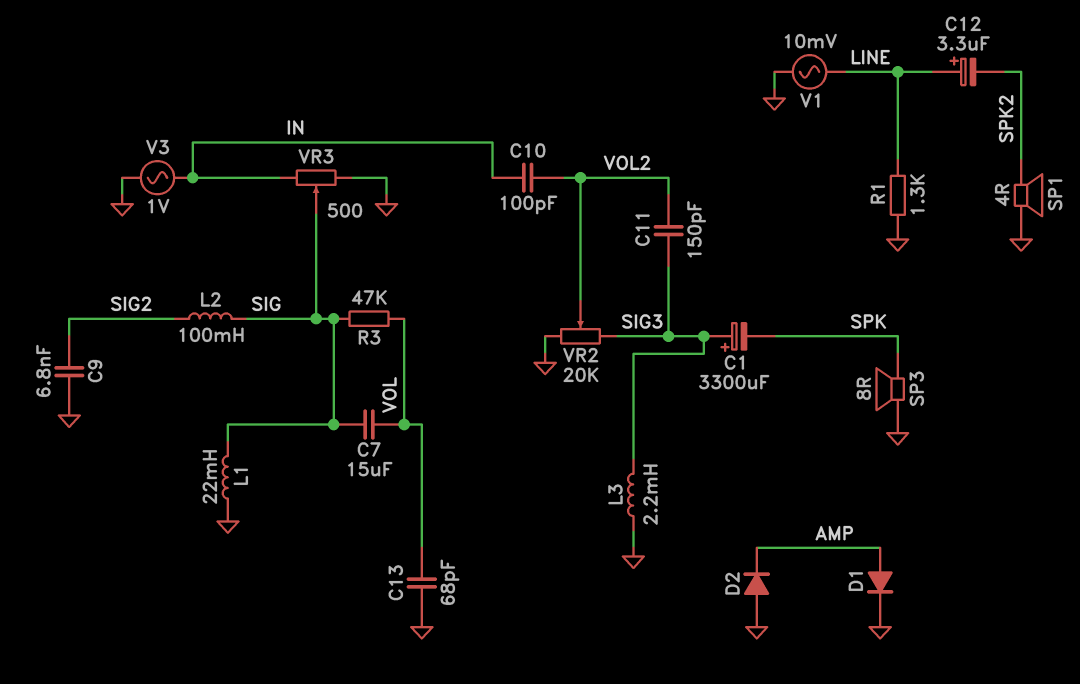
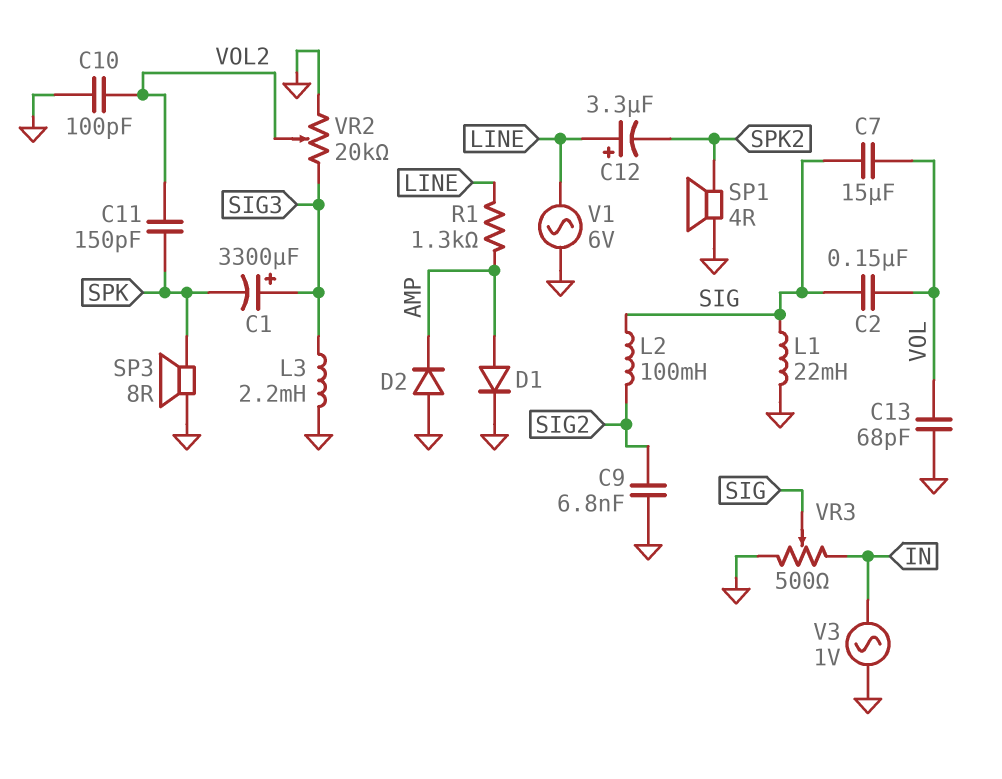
C2: none -> 150nF (SIG, VOL)
C10: 100pF (IN, VOL2) -> 100pF (GND, VOL2)
C11: 150pF (SIG3, VOL2) -> 150pF (SPK, VOL2)
R1: 1.3k (GND, LINE) -> 1.3k (AMP, LINE)
R3: 47k (SIG, VOL) -> none
V1: AC 10mV (GND, LINE) -> AC 6V (GND, LINE)

